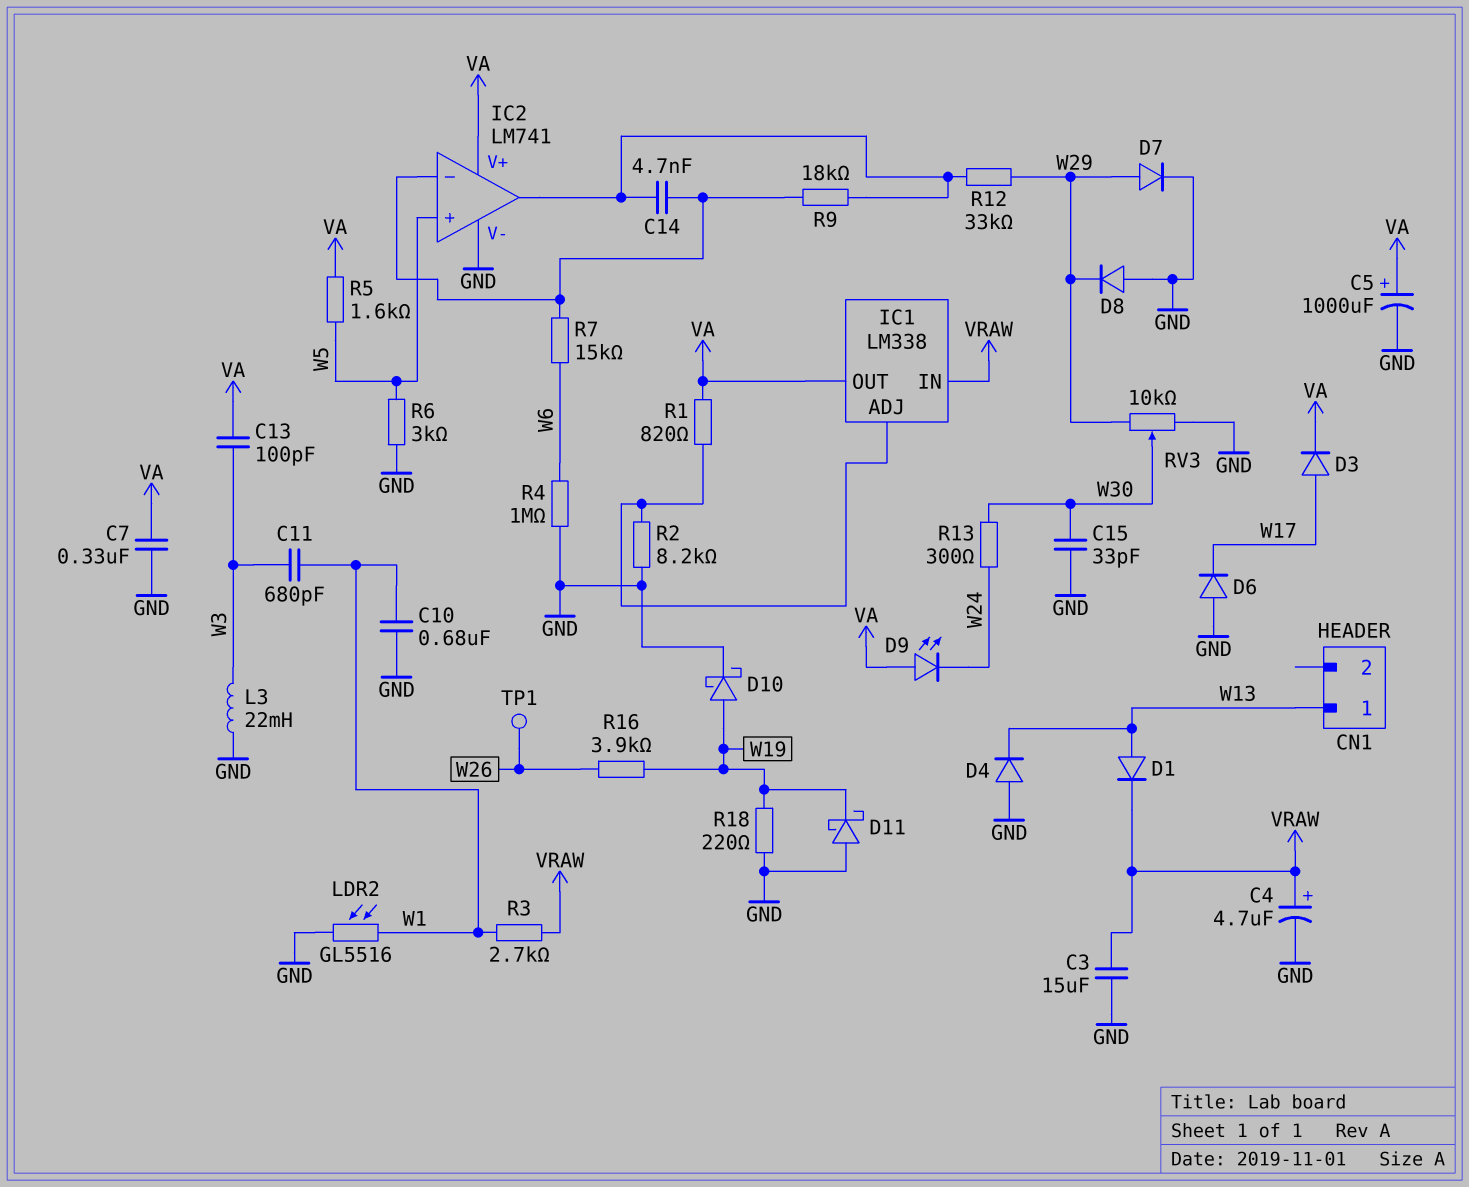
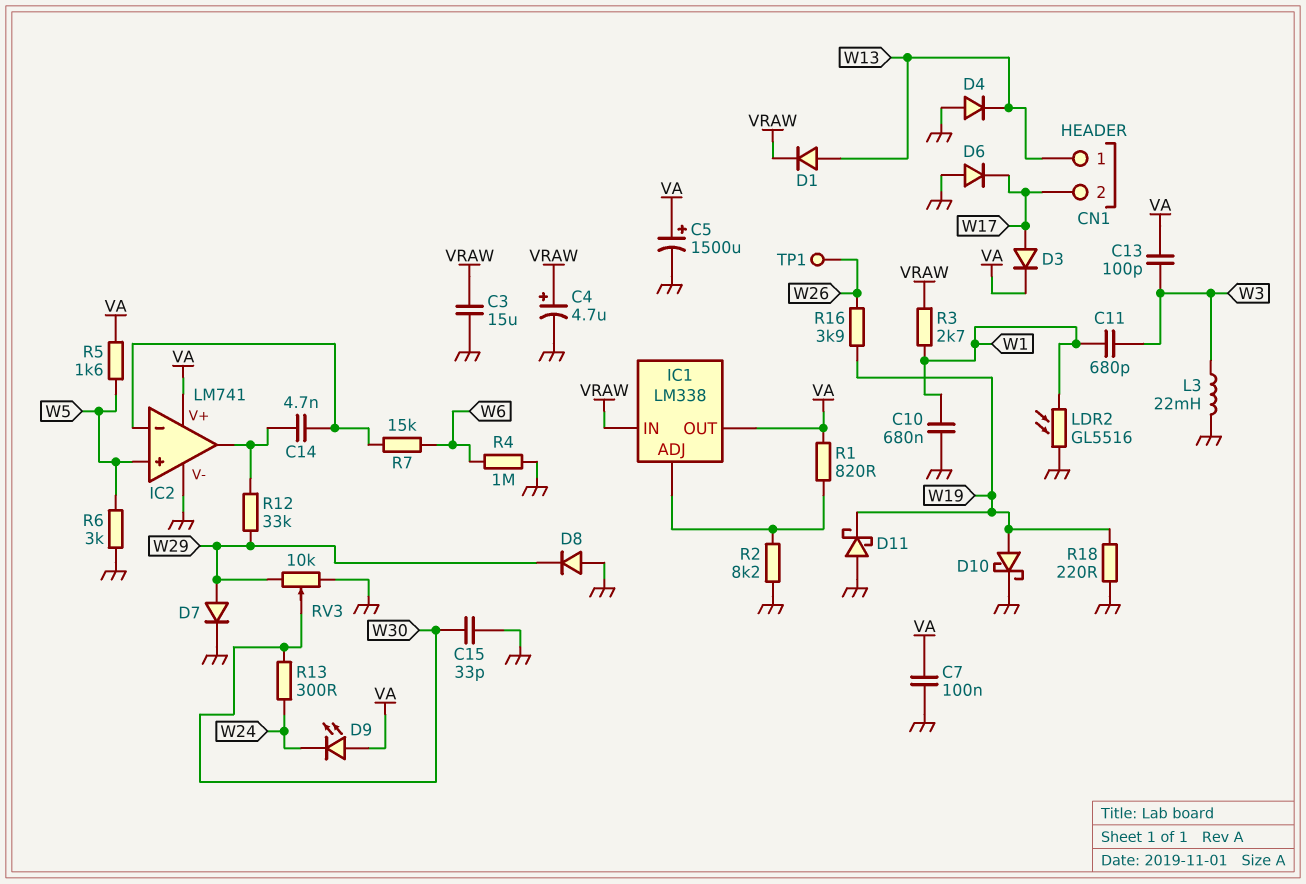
C5: 1000uF (plus VA, minus GND) -> 1500uF (plus VA, minus GND)
C7: 330nF (GND, VA) -> 100nF (GND, VA)
CN1 pin 2: none -> W17
R9: 18k (IC2/in-, IC2/out) -> none

